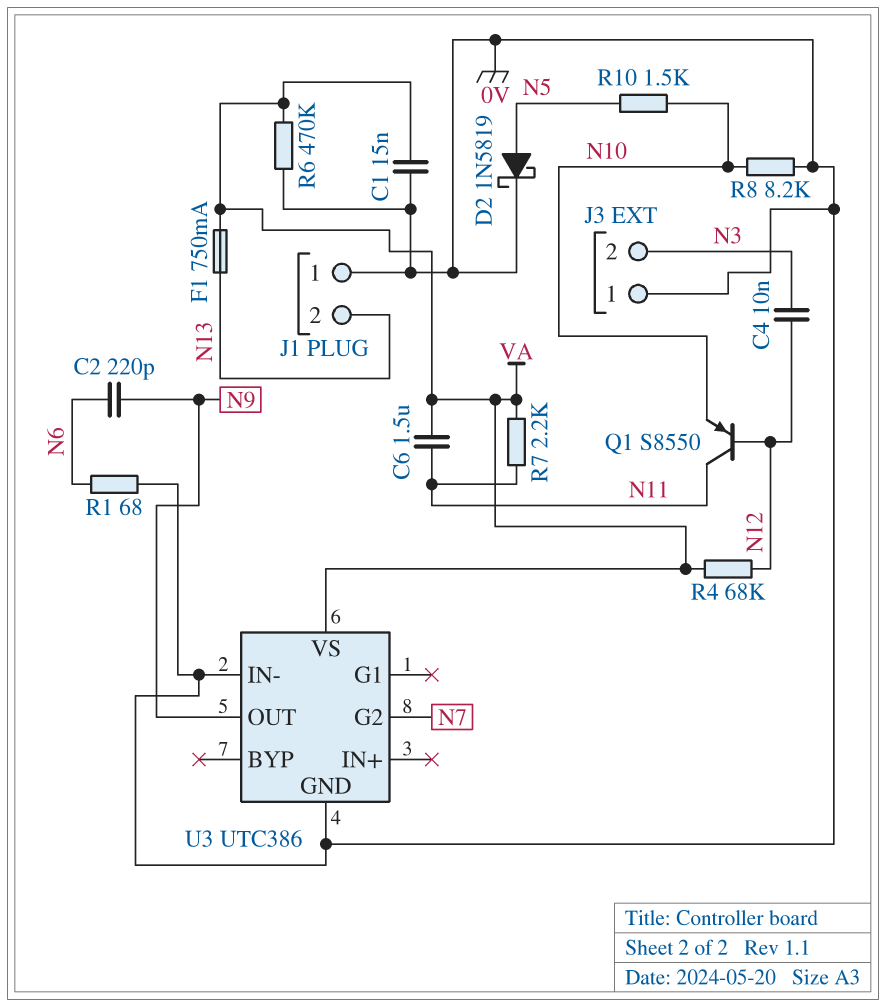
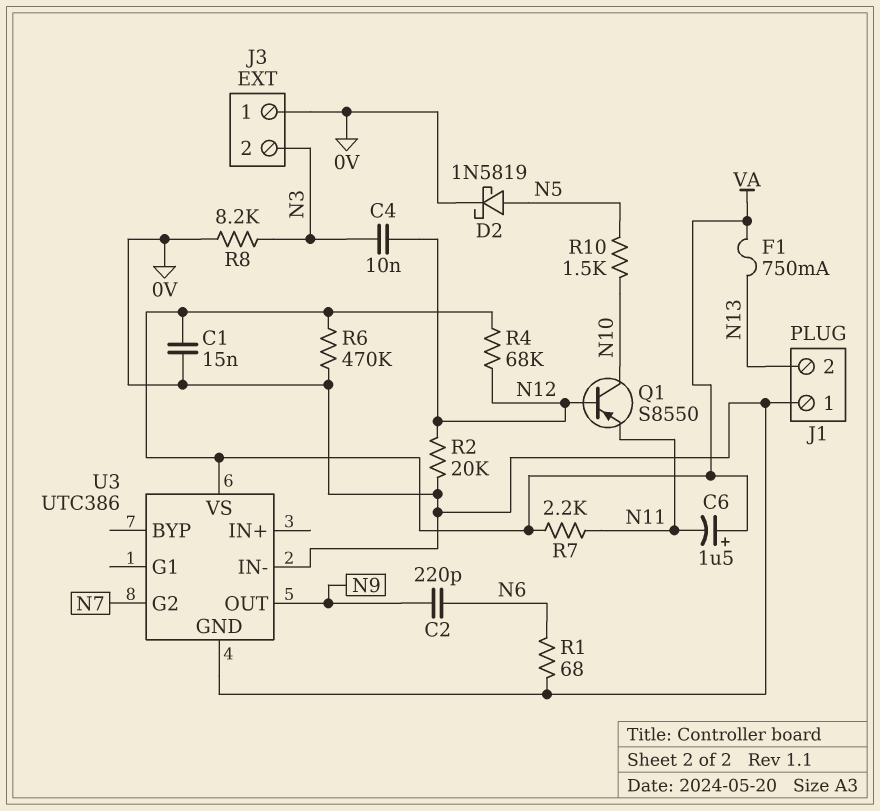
C6: 1.5uF (N11, VA) -> 1.5uF (plus VA, minus N11)
Q1: PNP S8550 (B N12, C N11, E N10) -> PNP S8550 (B N12, C N10, E N11)
R2: none -> 20k (0V, N12)
R8: 8.2k (0V, N10) -> 8.2k (0V, N3)

